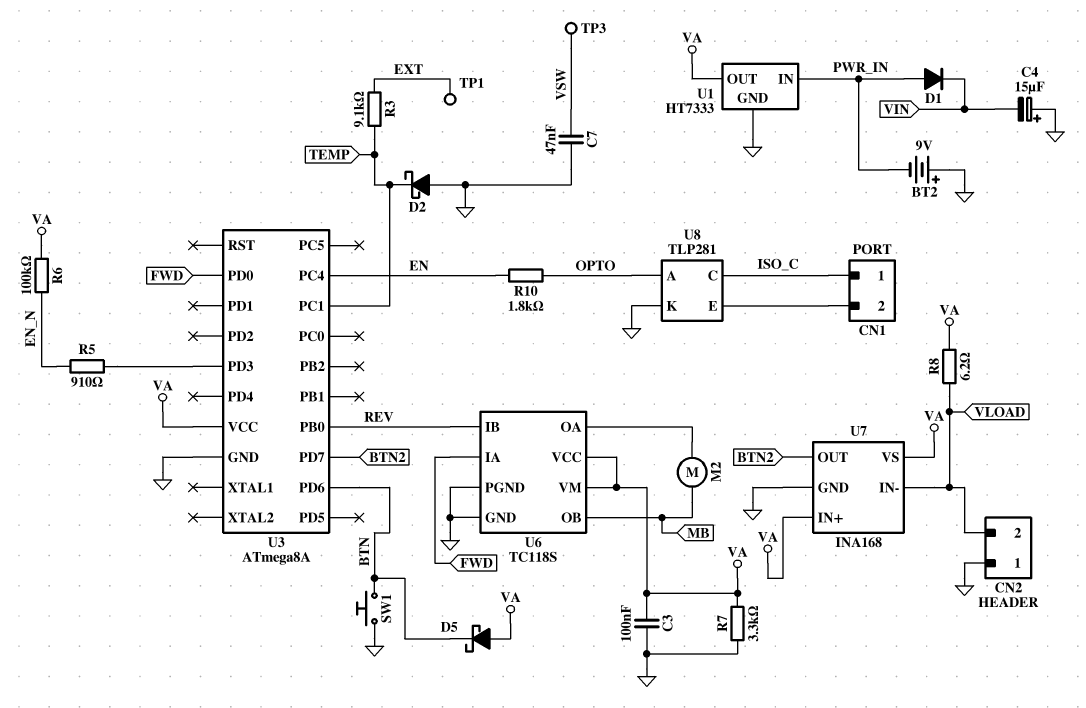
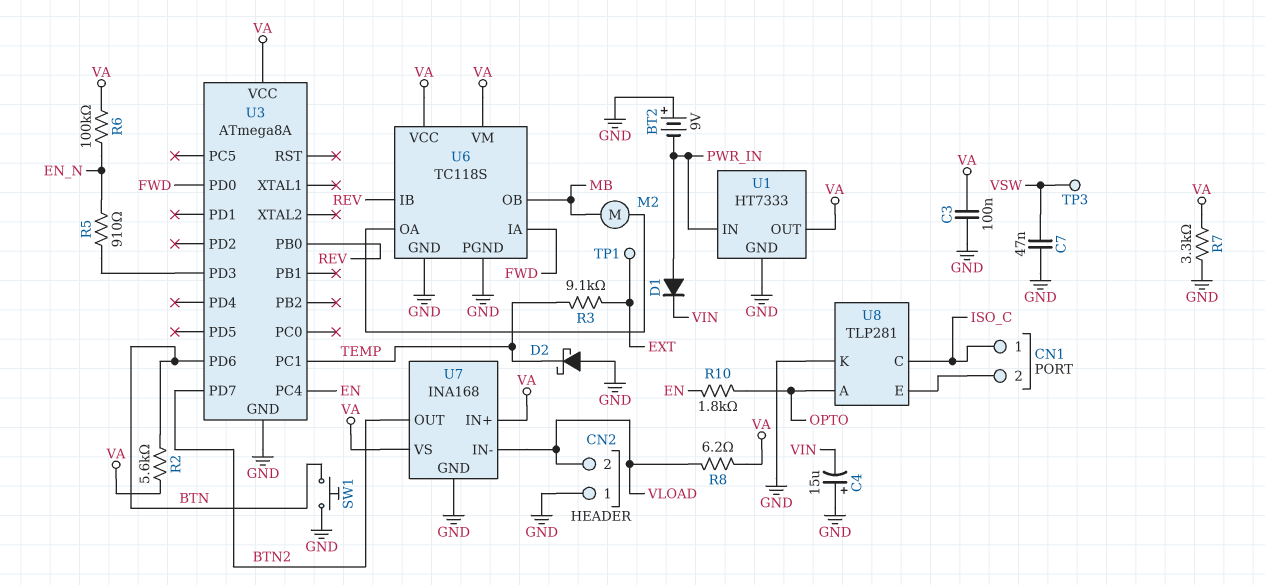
D5: schottky (A VA, K BTN) -> none
R2: none -> 5.6k (BTN, VA)

